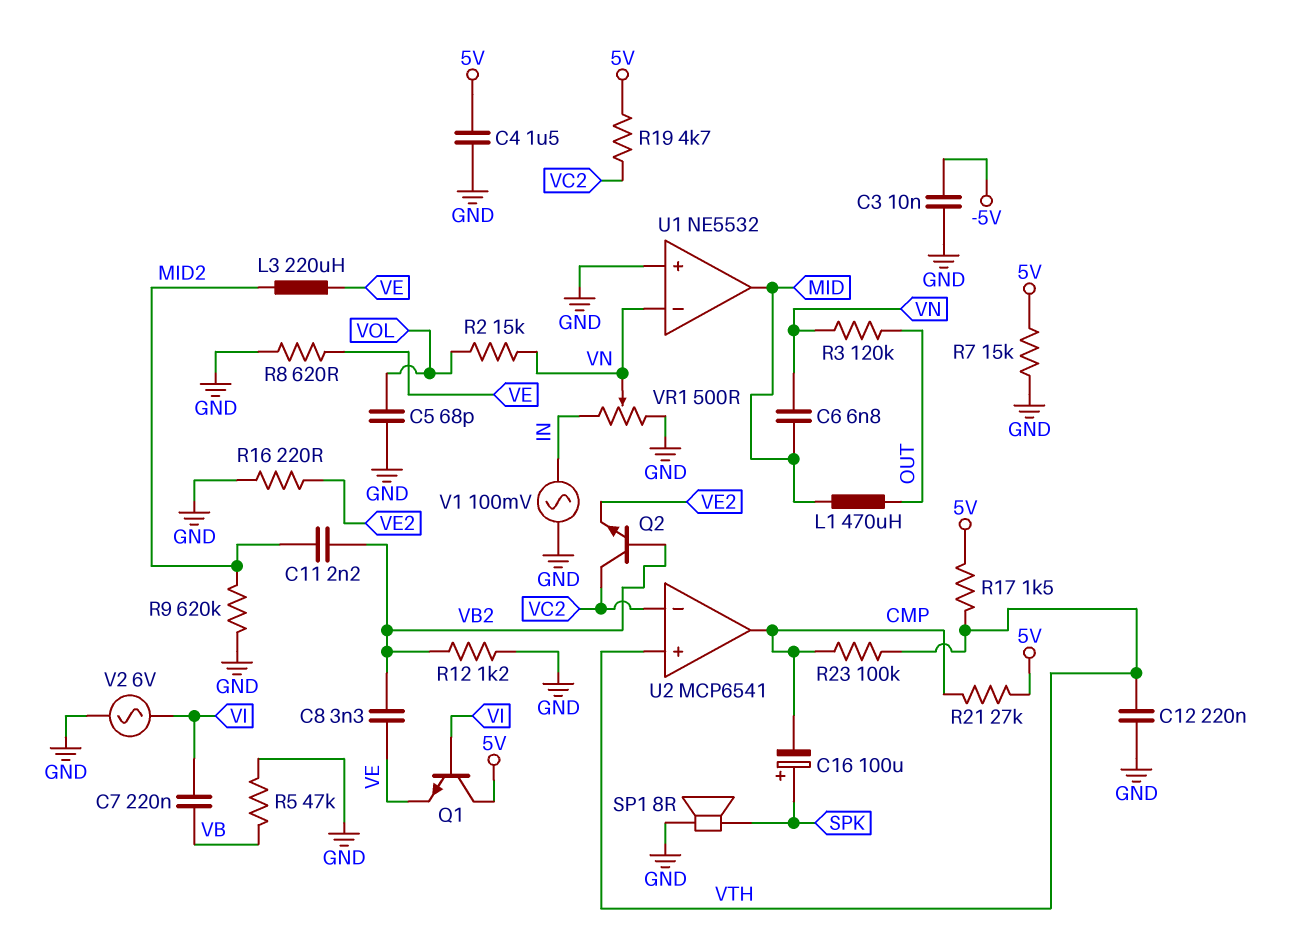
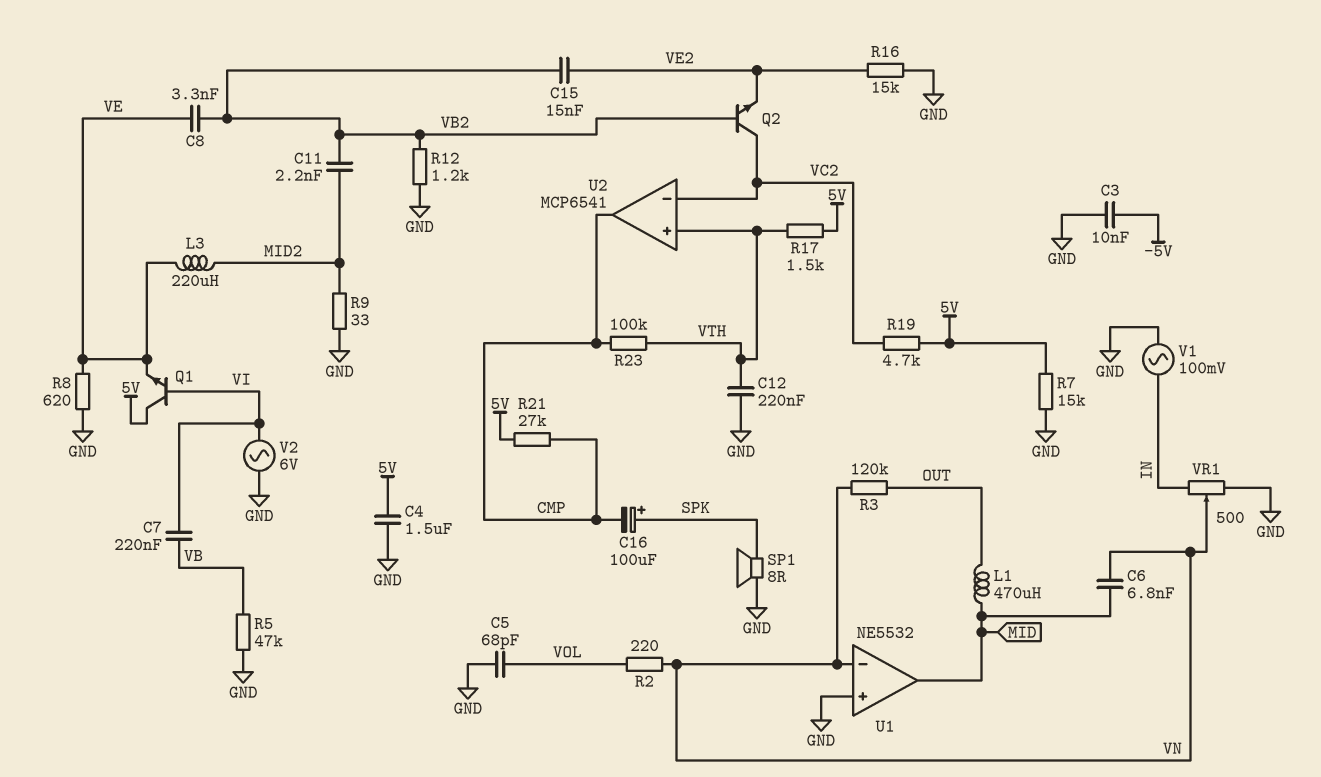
C15: none -> 15nF (VB2, VE2)
R2: 15k (VN, VOL) -> 220 (VN, VOL)
R9: 620k (GND, MID2) -> 33 (GND, MID2)
R16: 220 (GND, VE2) -> 15k (GND, VE2)

